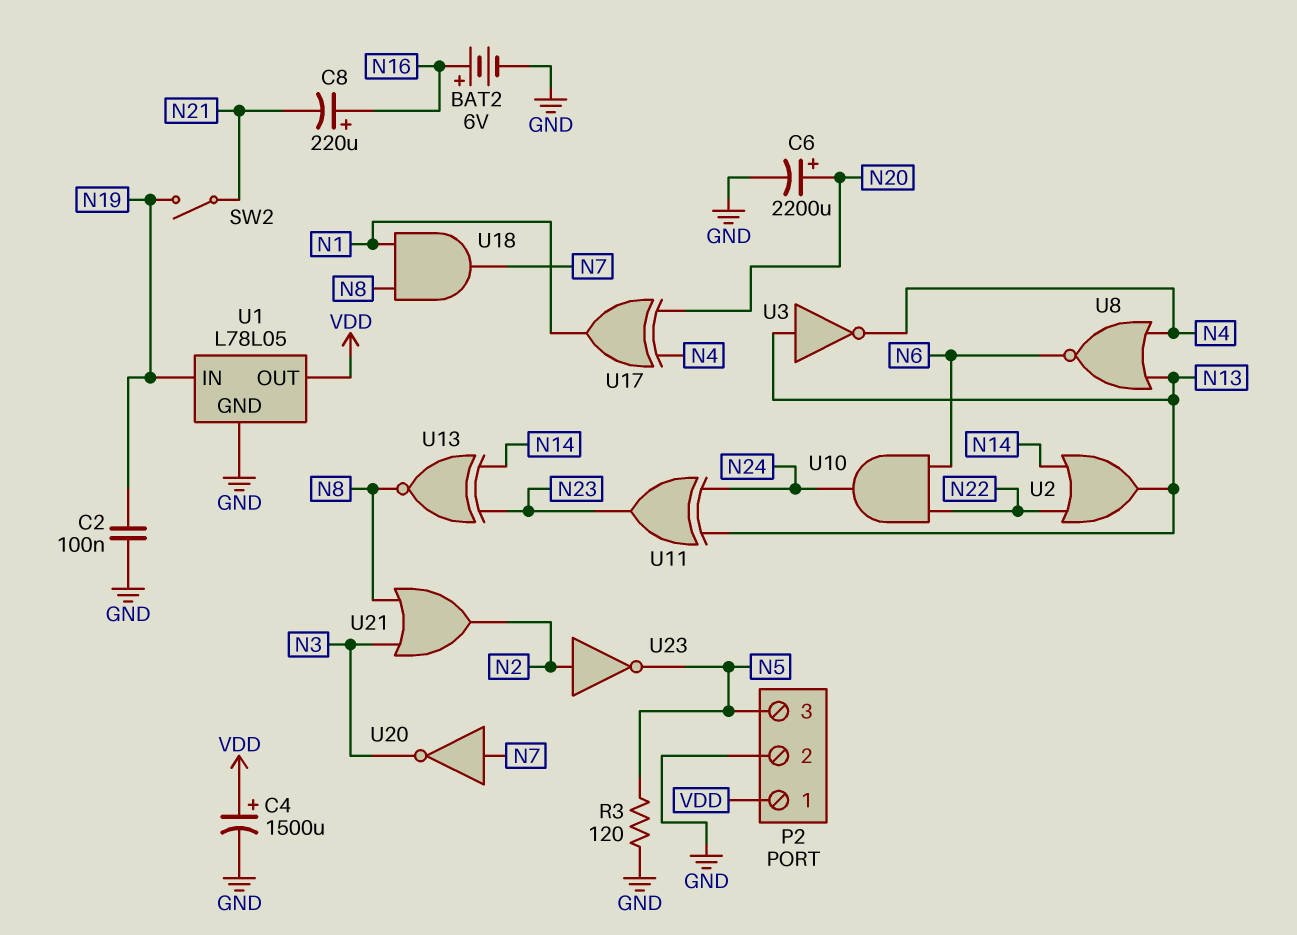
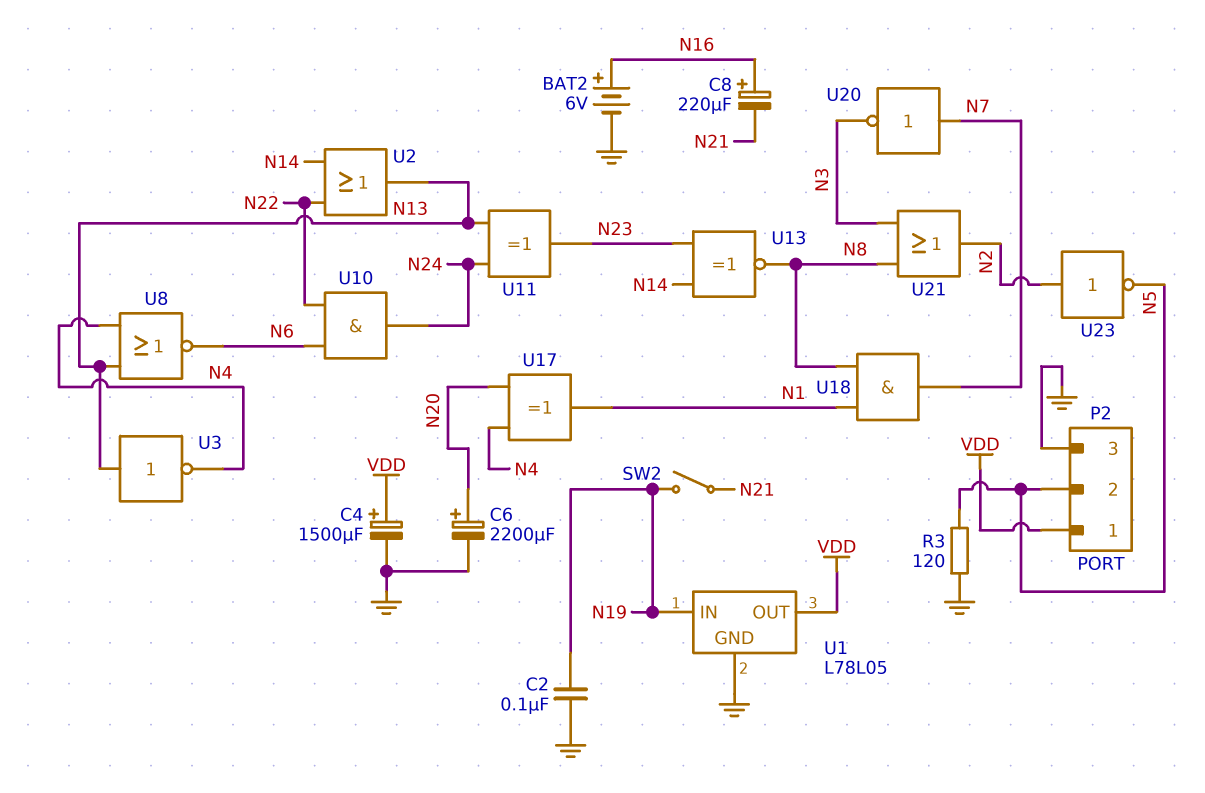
P2 pin 2: GND -> N5
P2 pin 3: N5 -> GND

